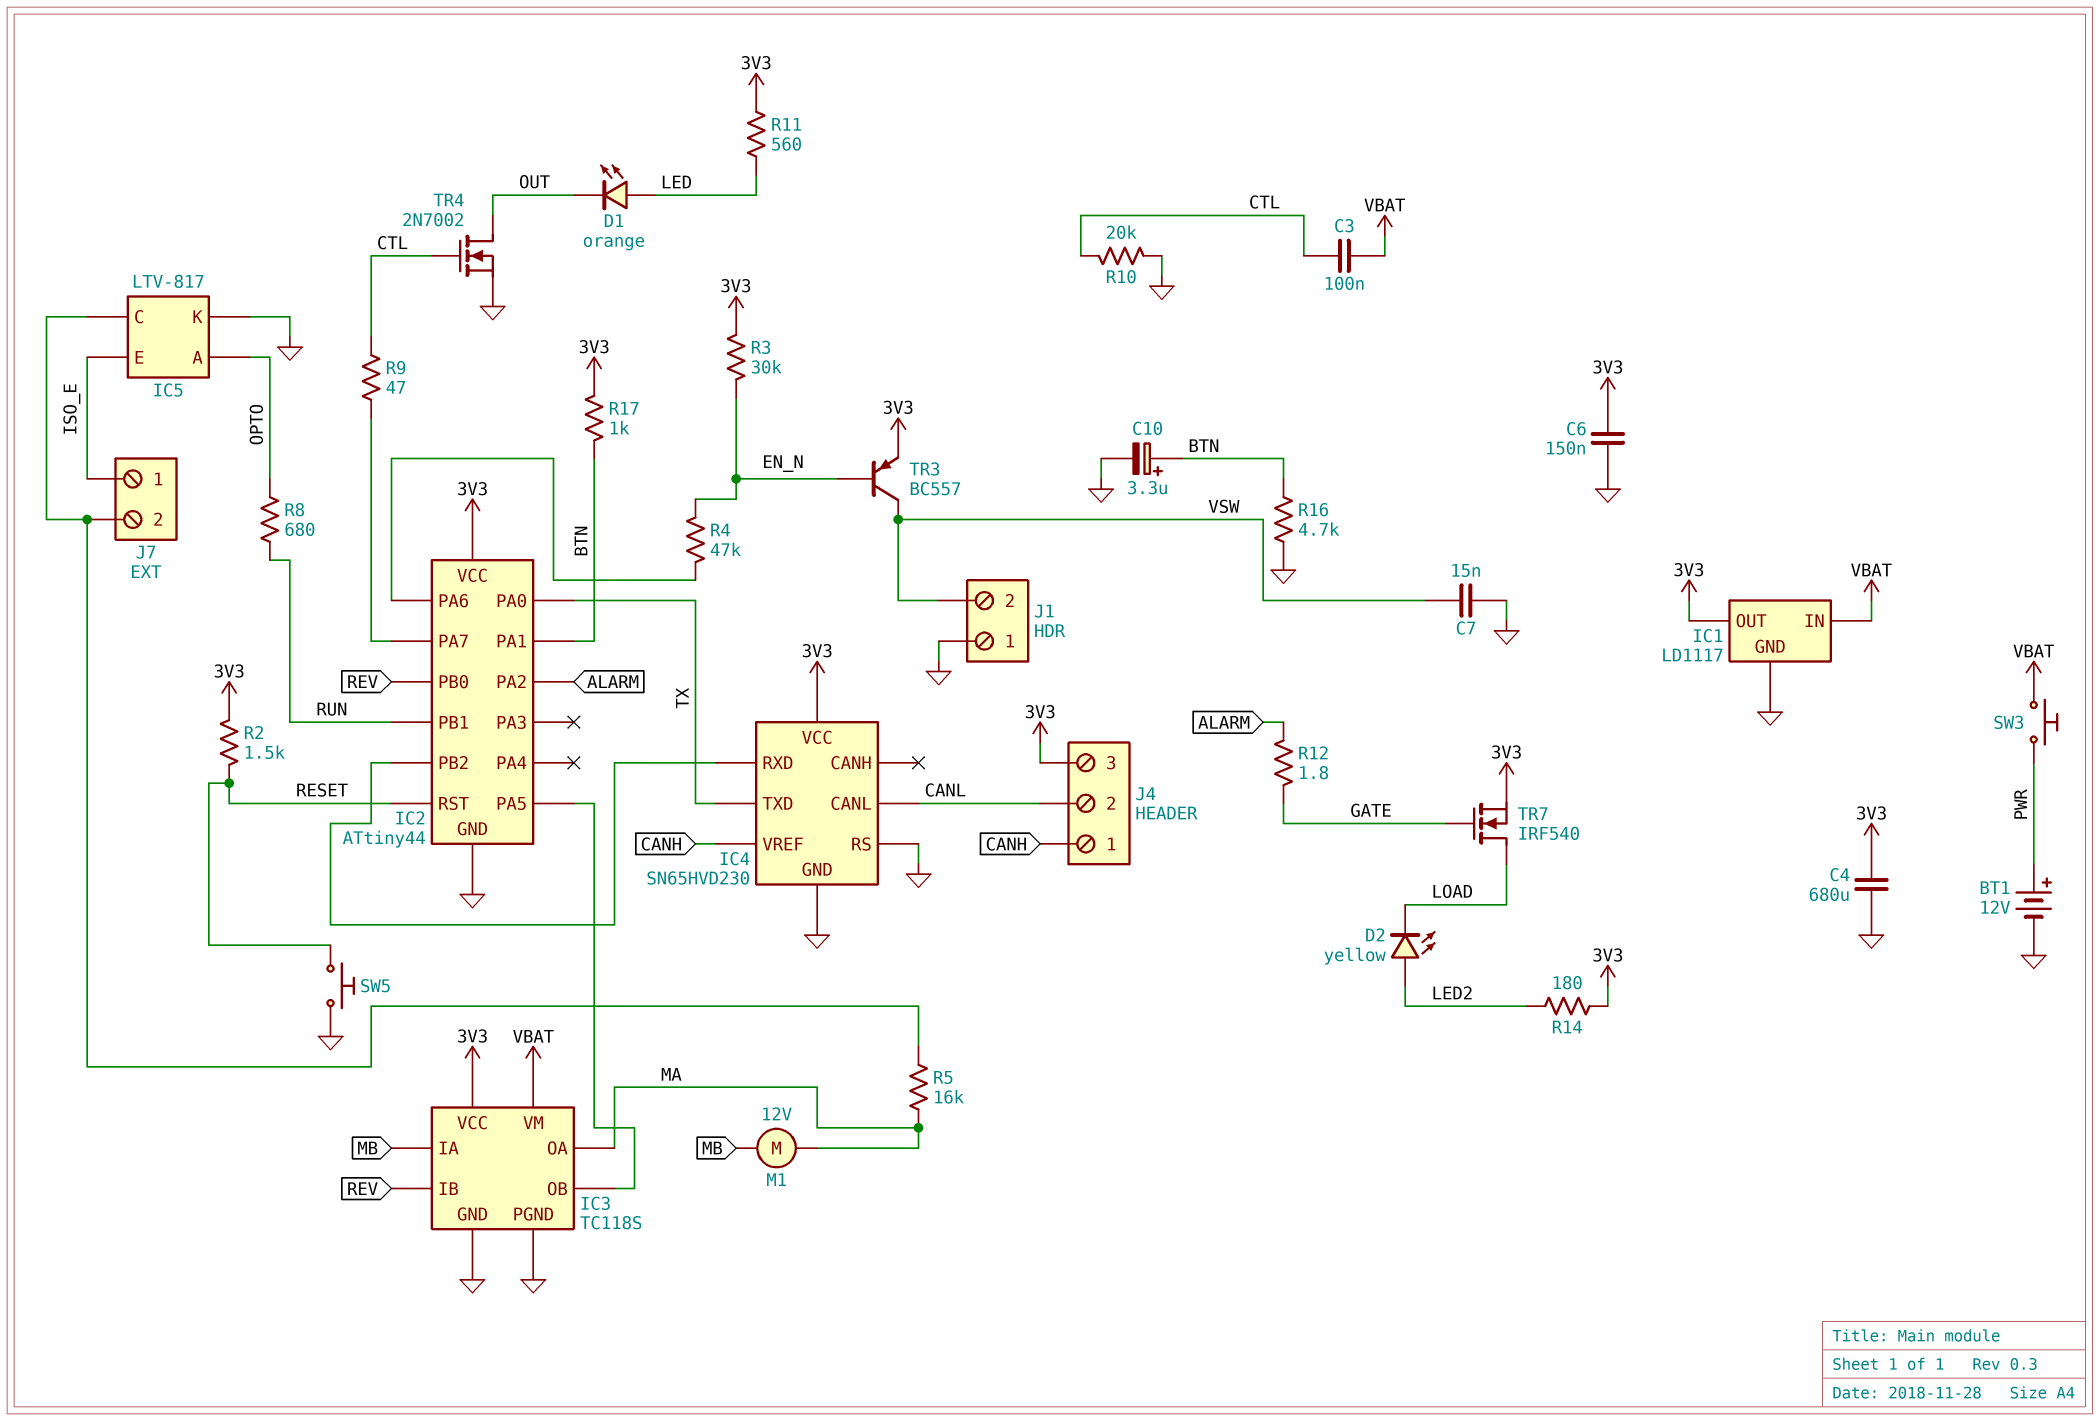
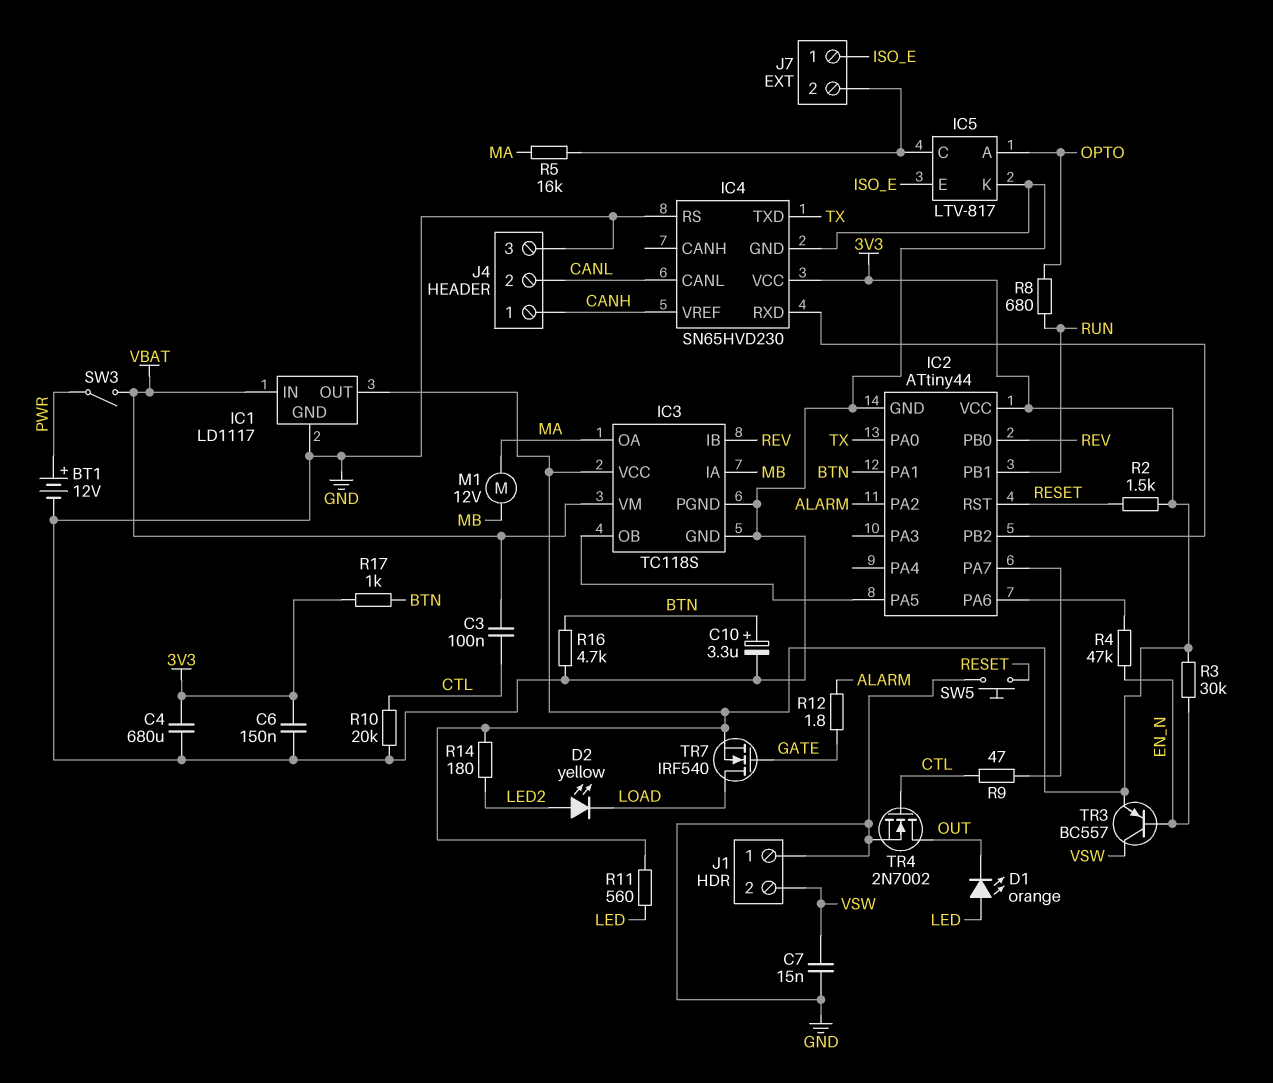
J4 pin 3: 3V3 -> GND
SW3: button (PWR, VBAT) -> switch (PWR, VBAT)

